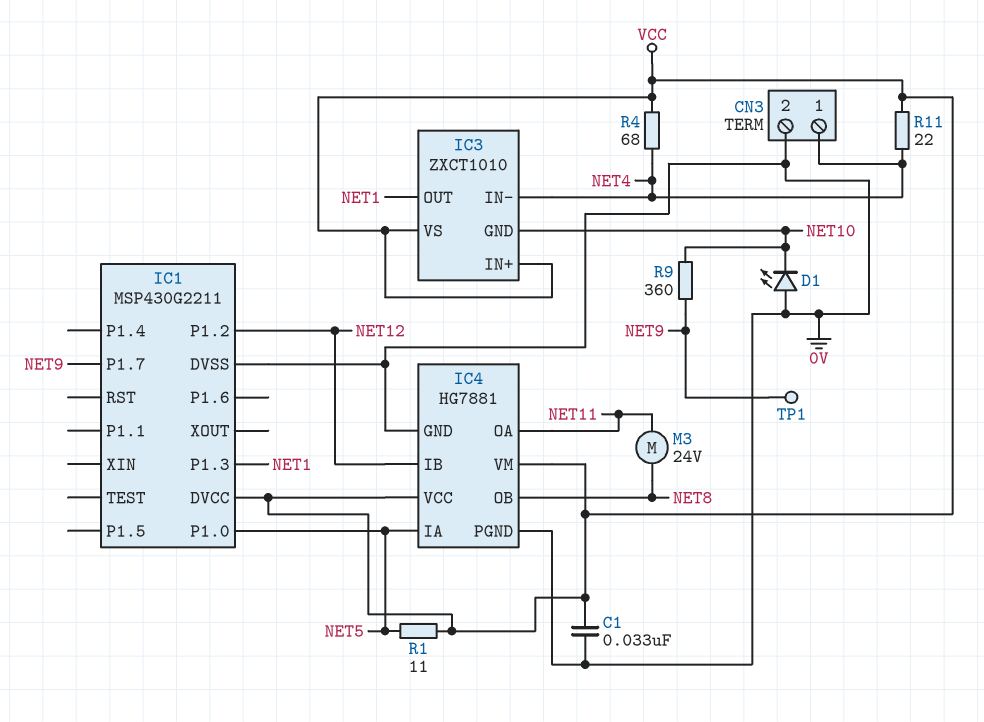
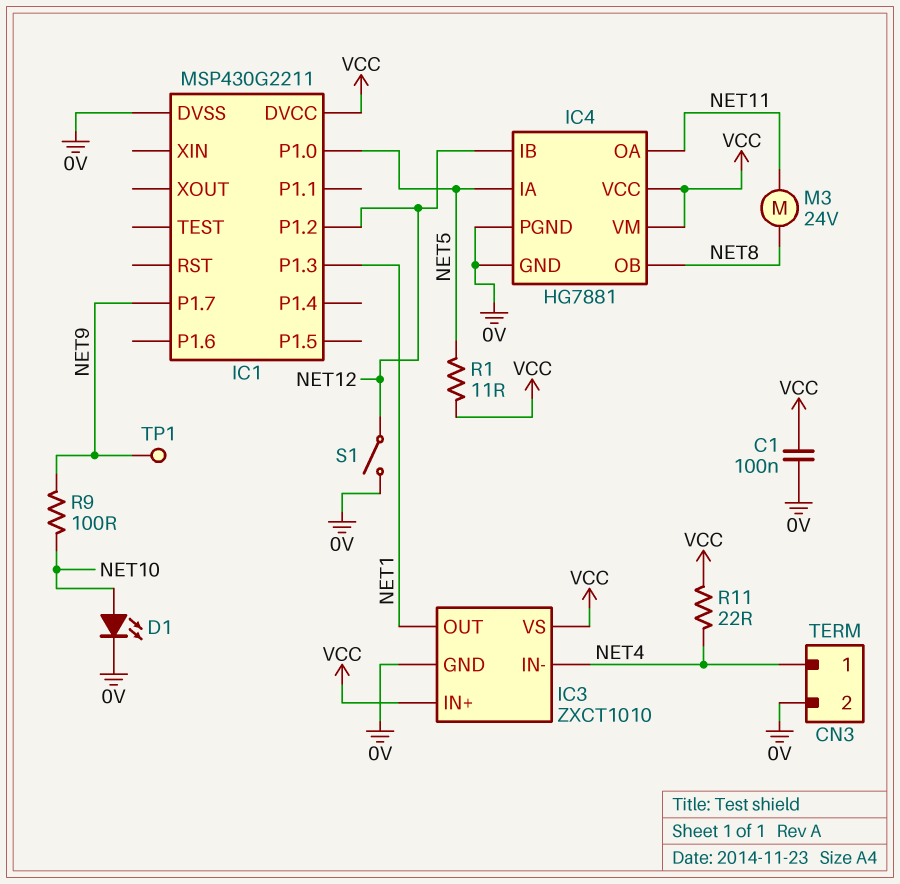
C1: 33nF (0V, VCC) -> 100nF (0V, VCC)
D1: LED (A 0V, K NET10) -> LED (A NET10, K 0V)
IC3 pin GND: NET10 -> 0V
R4: 68 (NET4, VCC) -> none
R9: 360 (NET9, NET10) -> 100 (NET9, NET10)
S1: none -> switch (0V, NET12)

